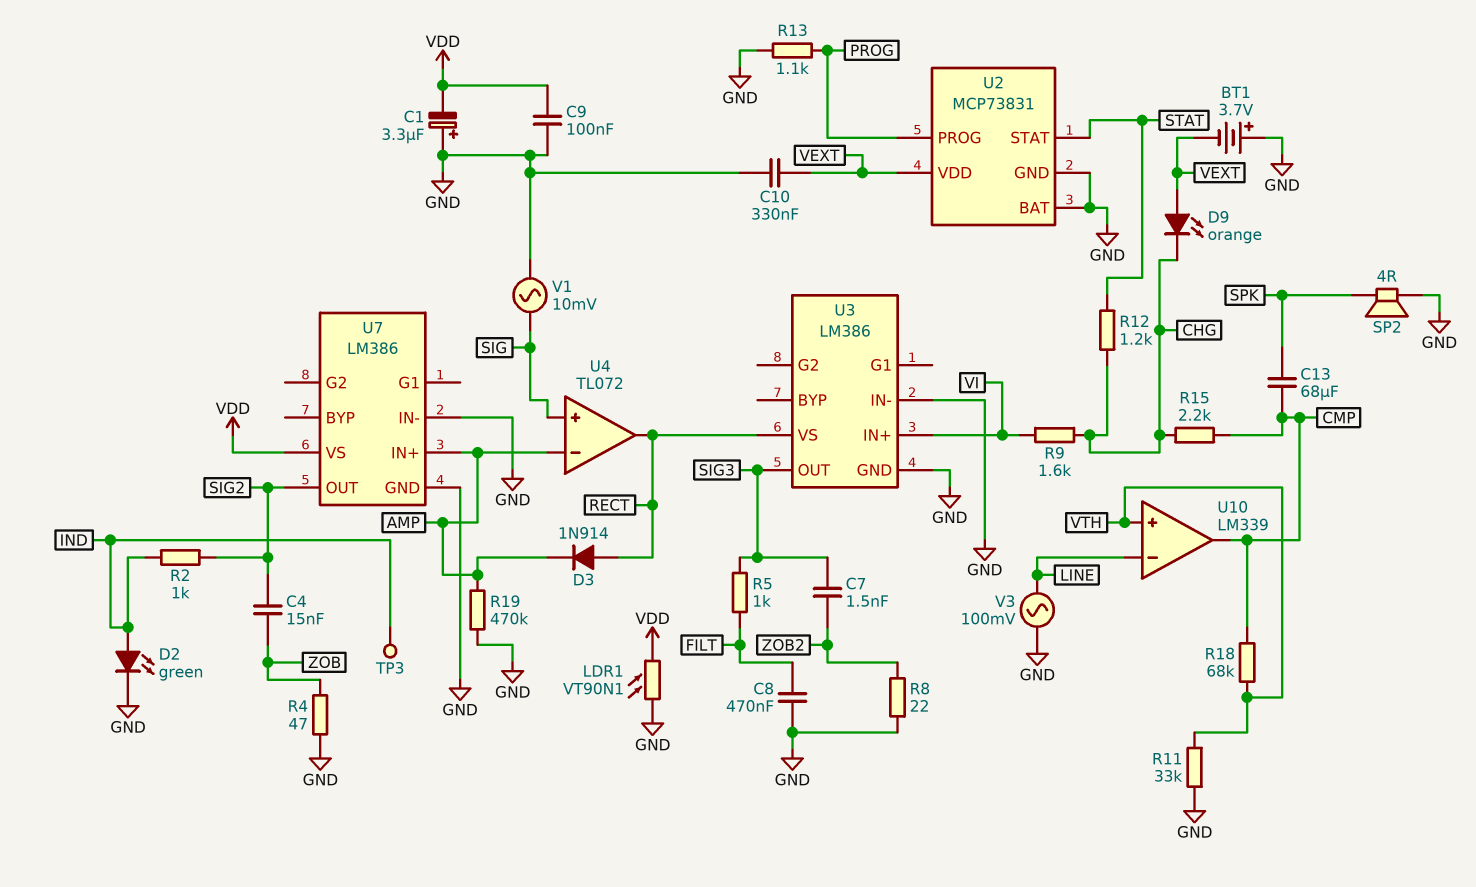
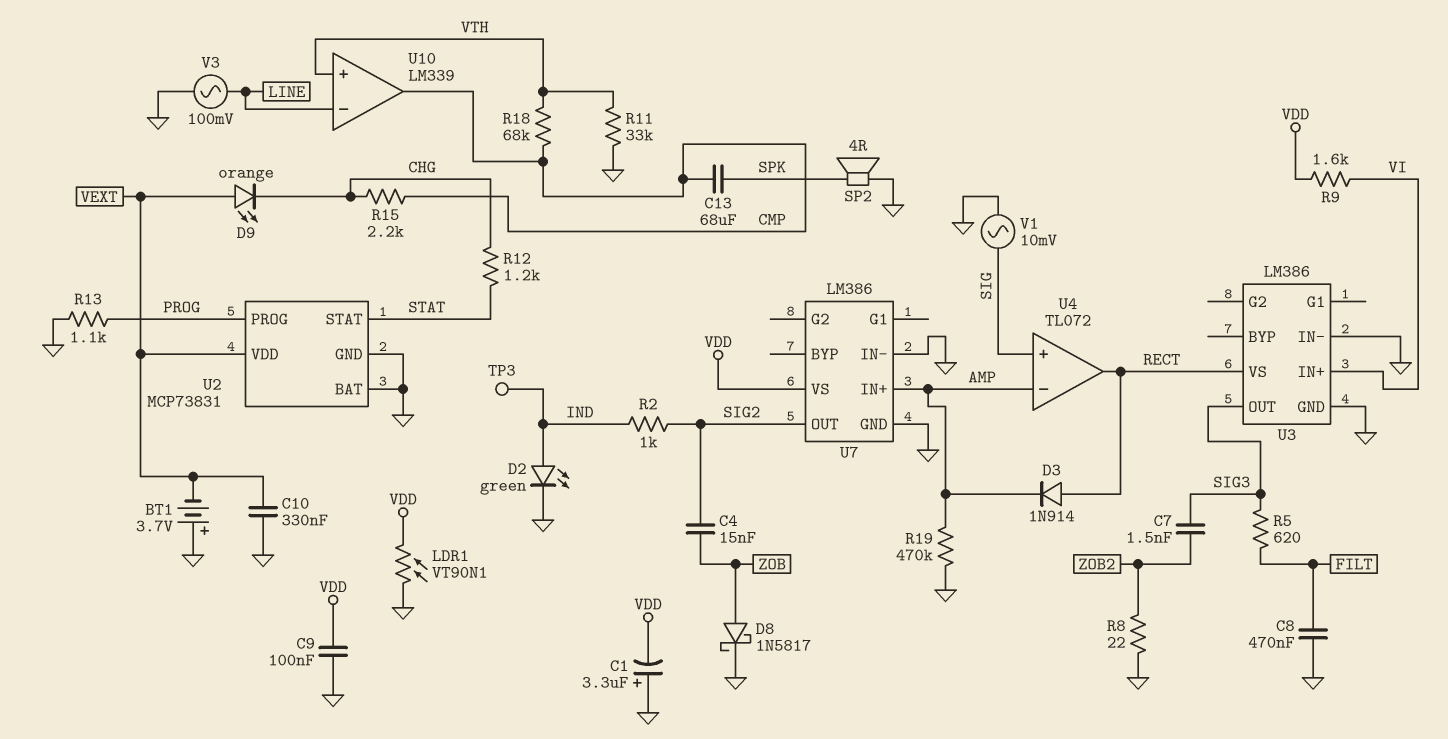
D8: none -> schottky 1N5817 (A ZOB, K GND)
R4: 47 (GND, ZOB) -> none
R5: 1k (FILT, SIG3) -> 620 (FILT, SIG3)
R9: 1.6k (CHG, VI) -> 1.6k (VDD, VI)

